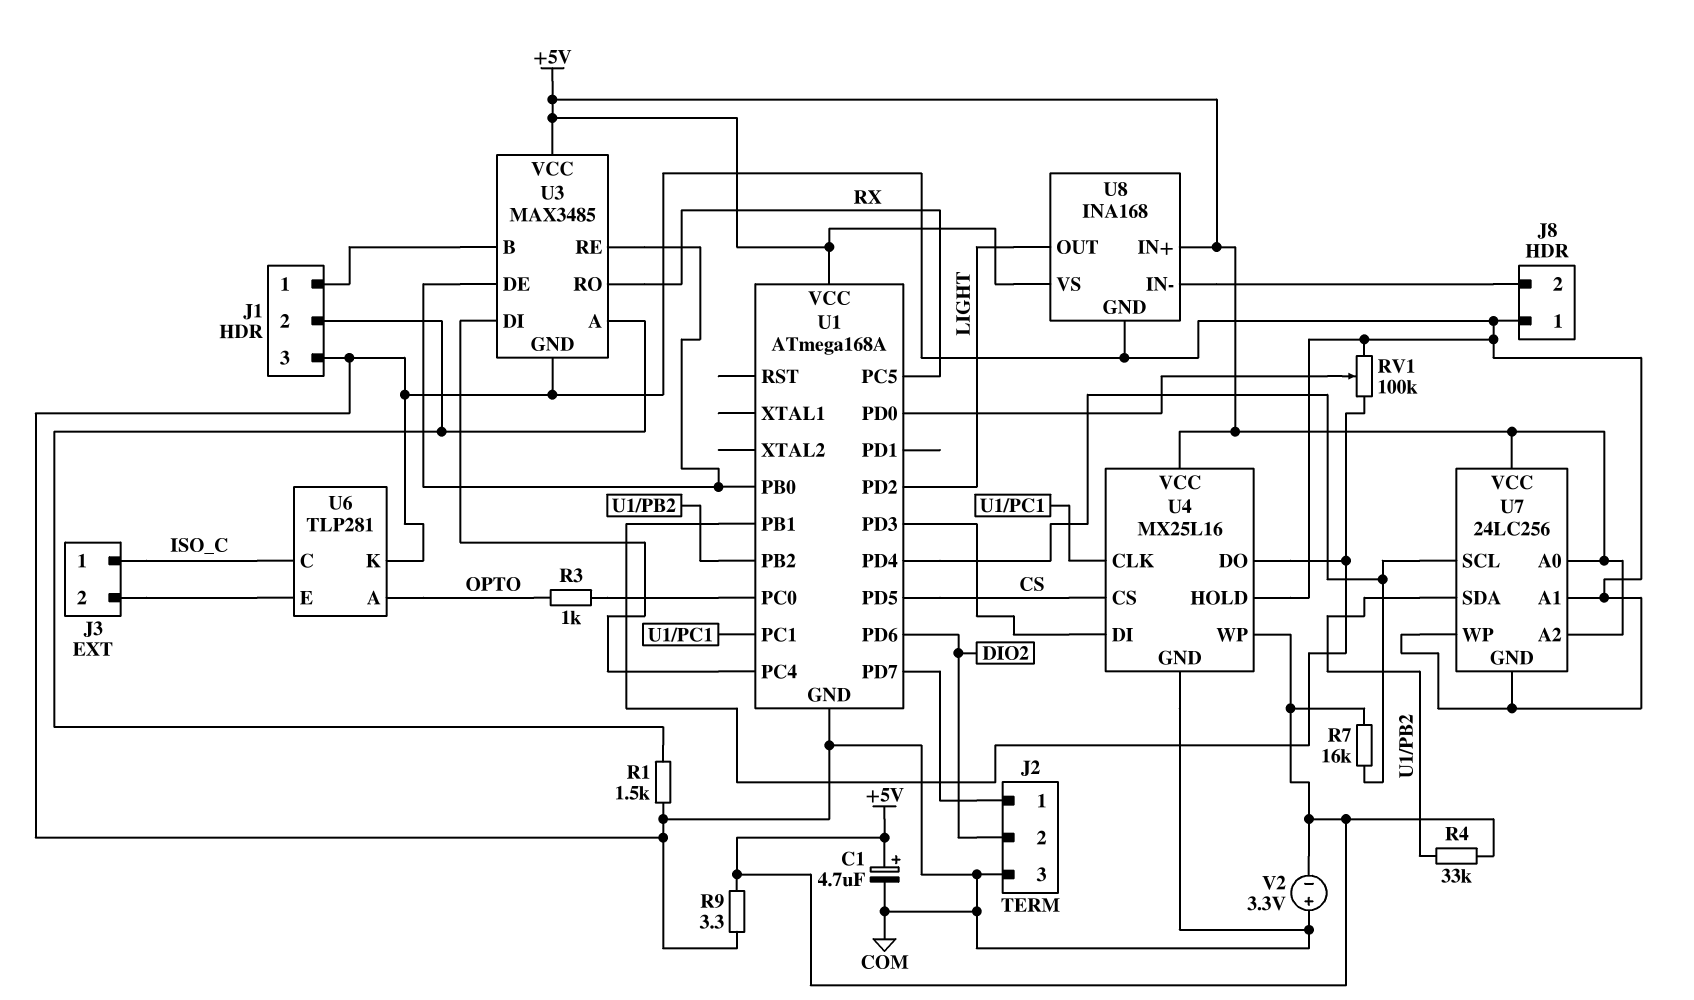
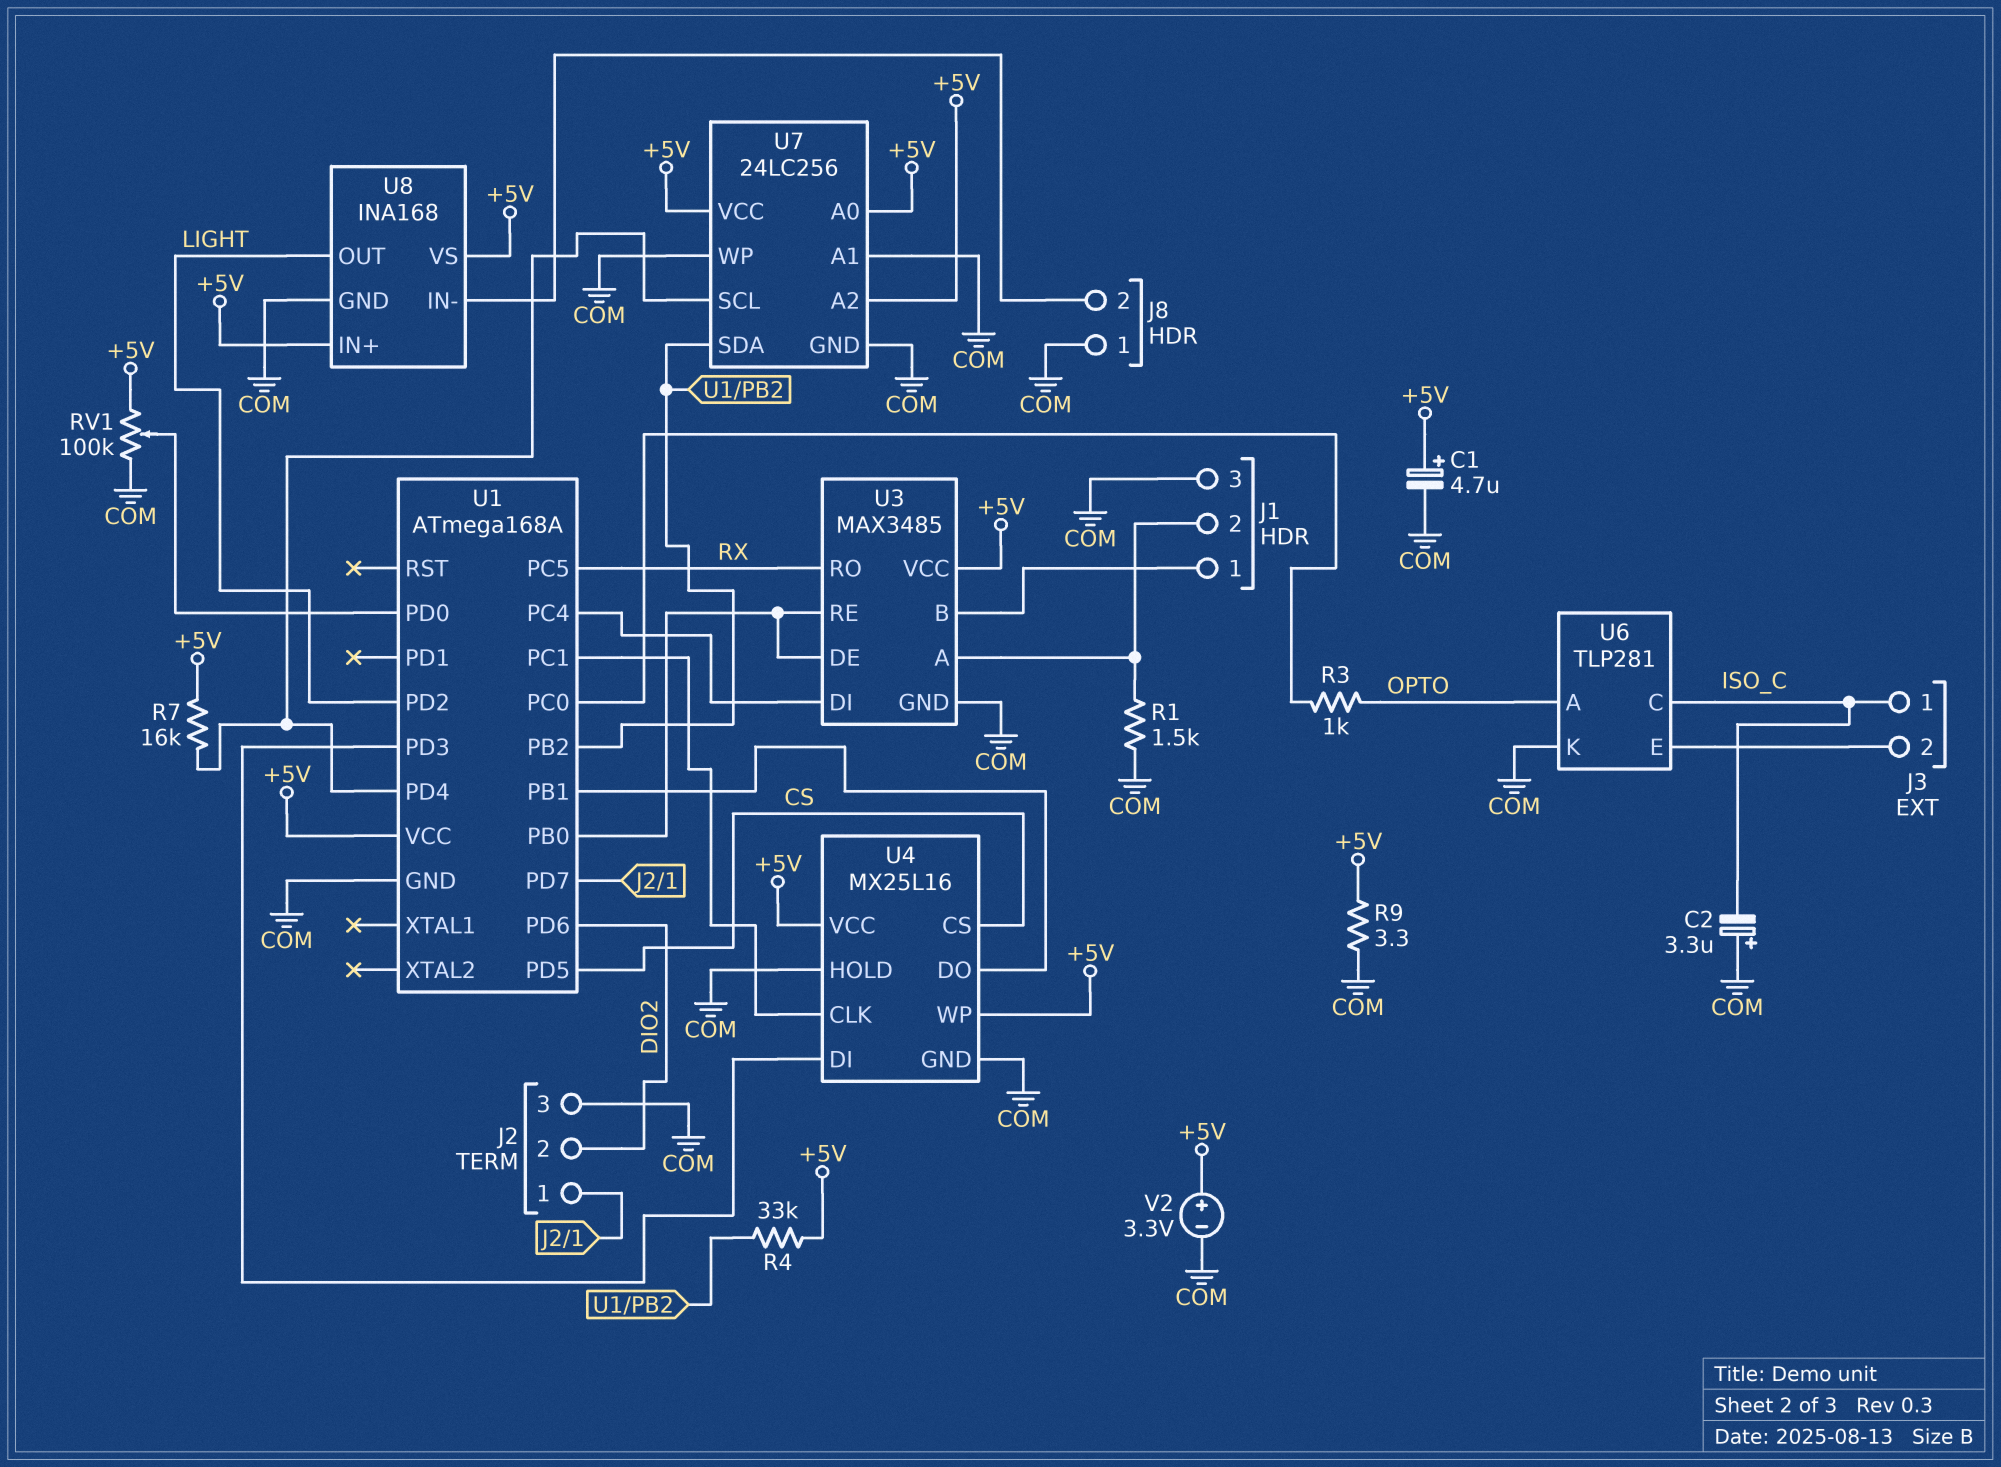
C2: none -> 3.3uF (plus COM, minus ISO_C)
RV1: 100k (COM, U1/PB1, wiper U1/PD0) -> 100k (+5V, COM, wiper U1/PD0)
V2: 3.3V (plus COM, minus +5V) -> 3.3V (plus +5V, minus COM)

